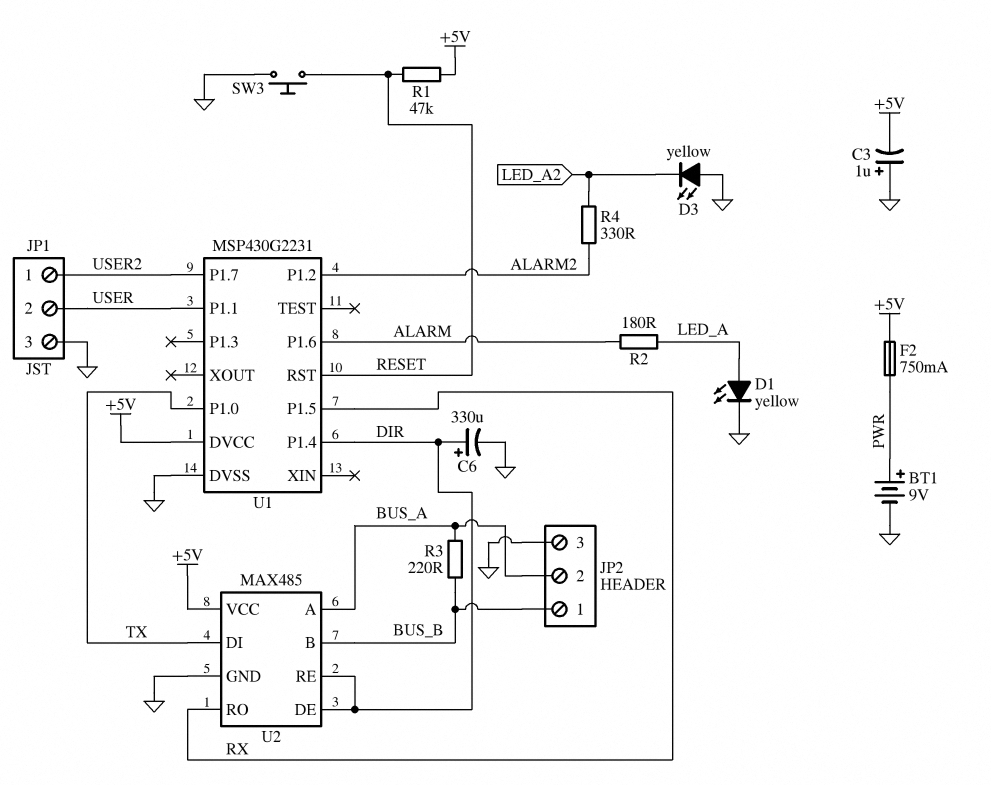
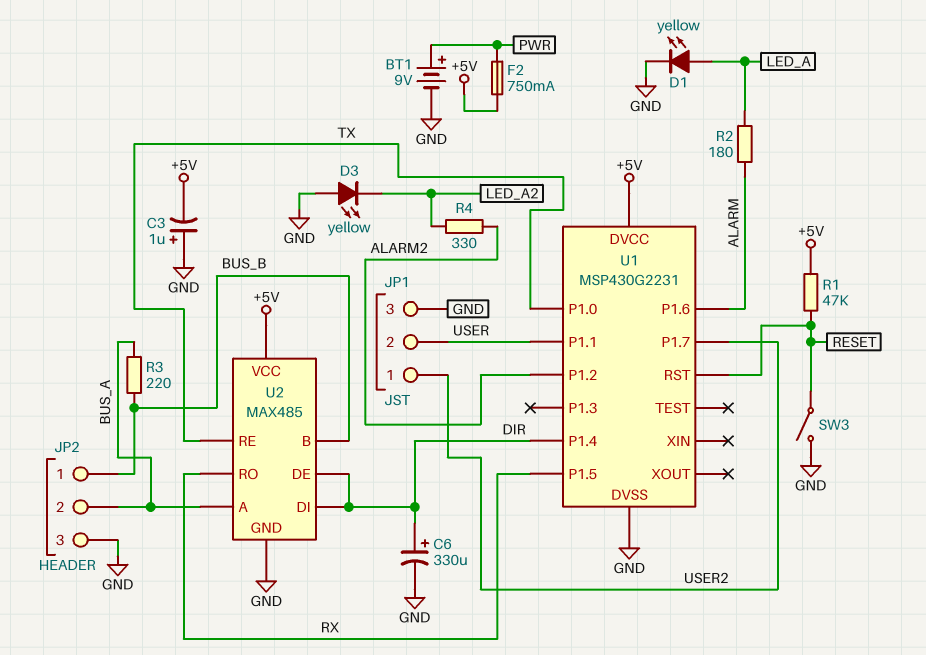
SW3: button (GND, RESET) -> switch (GND, RESET)
U2 pin DI: TX -> DIR
U2 pin RE: DIR -> TX

